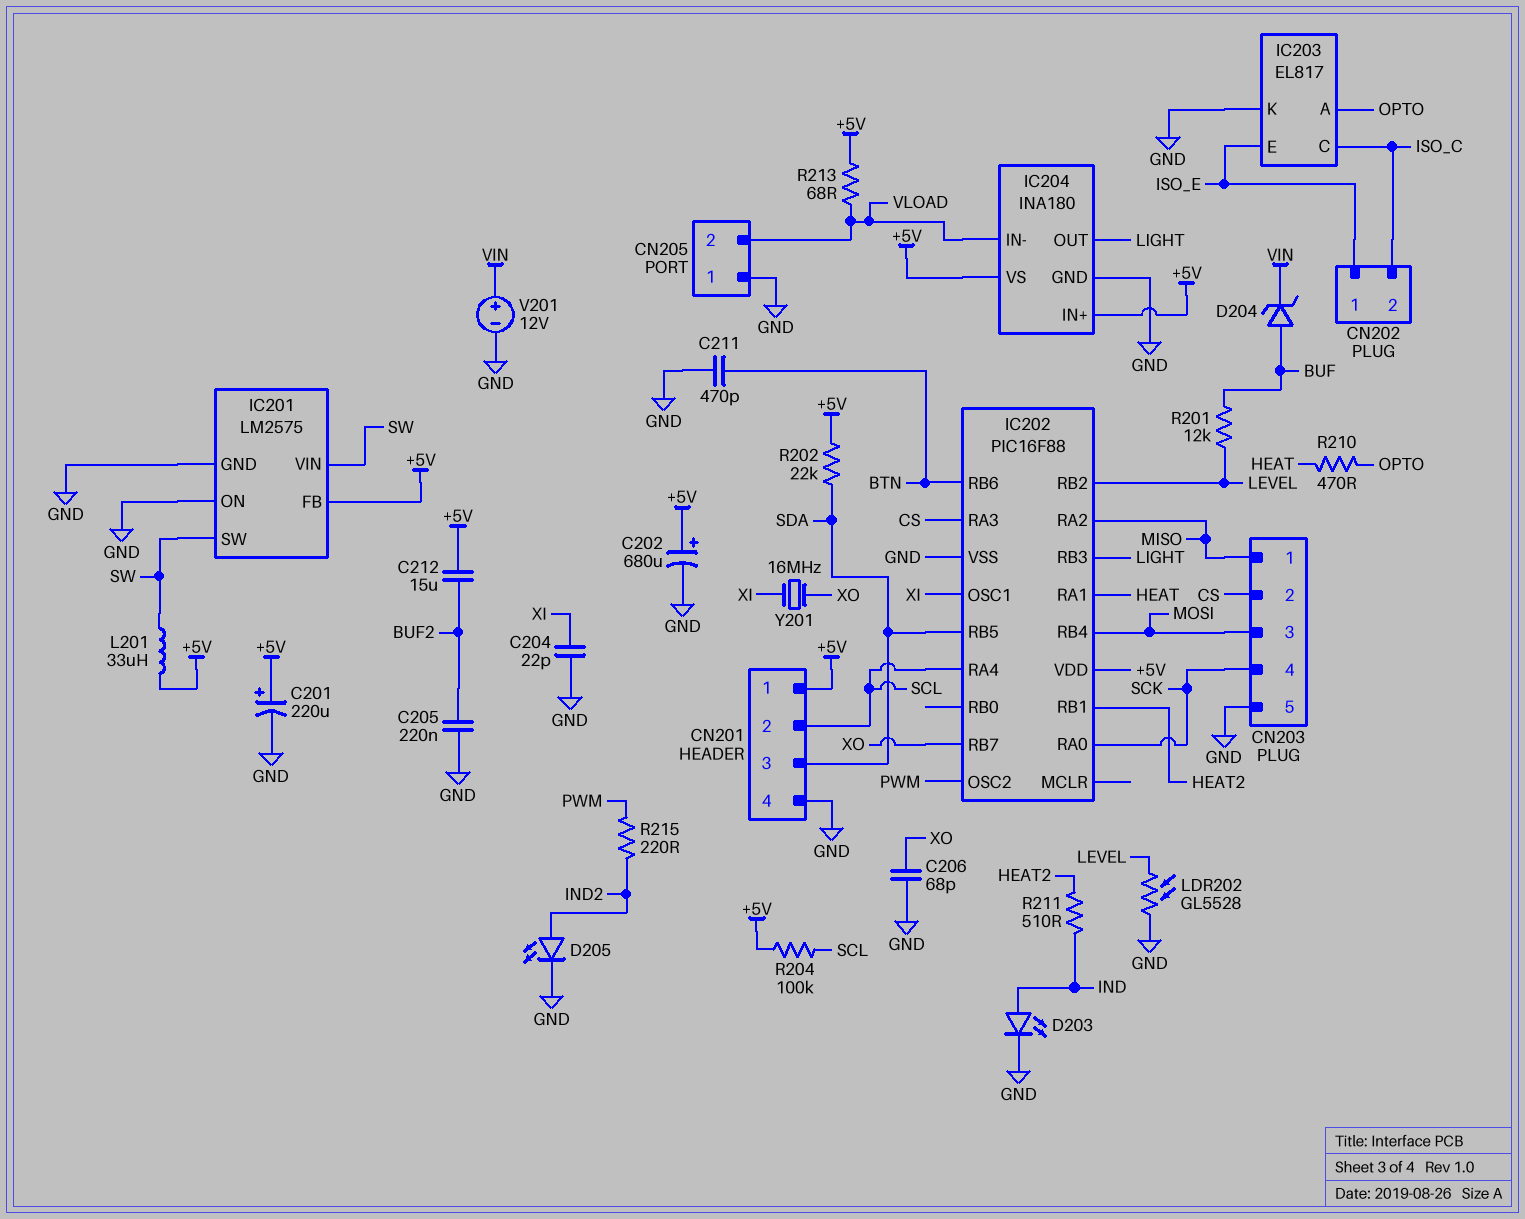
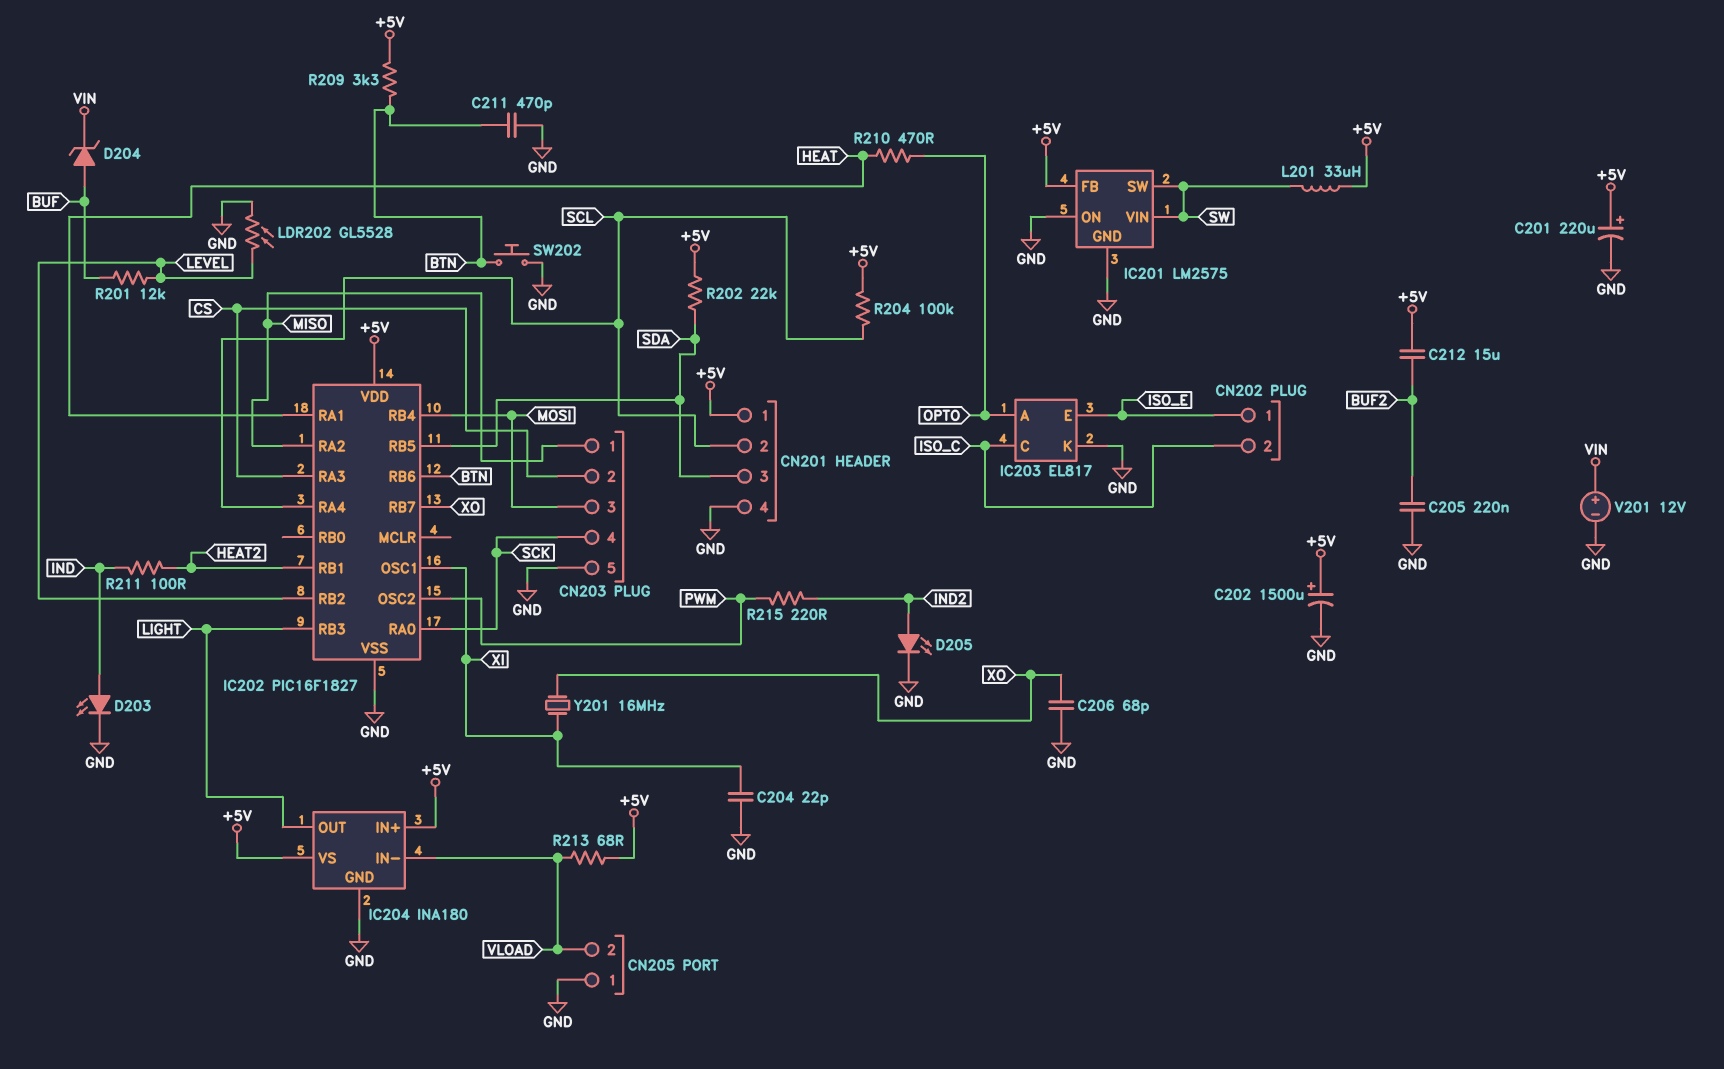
C202: 680uF (plus +5V, minus GND) -> 1500uF (plus +5V, minus GND)
IC202: PIC16F88 -> PIC16F1827
R209: none -> 3.3k (+5V, BTN)
R211: 510 (HEAT2, IND) -> 100 (HEAT2, IND)
SW202: none -> button (BTN, GND)

